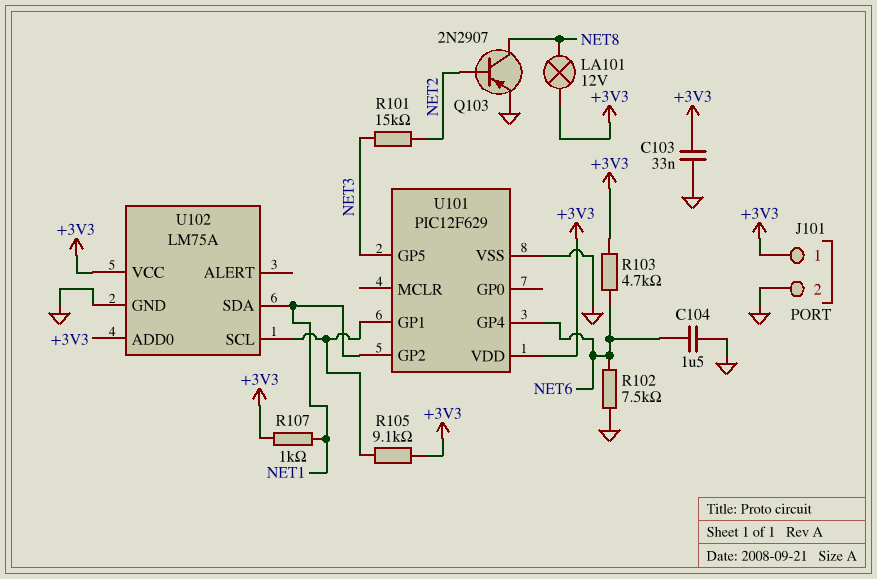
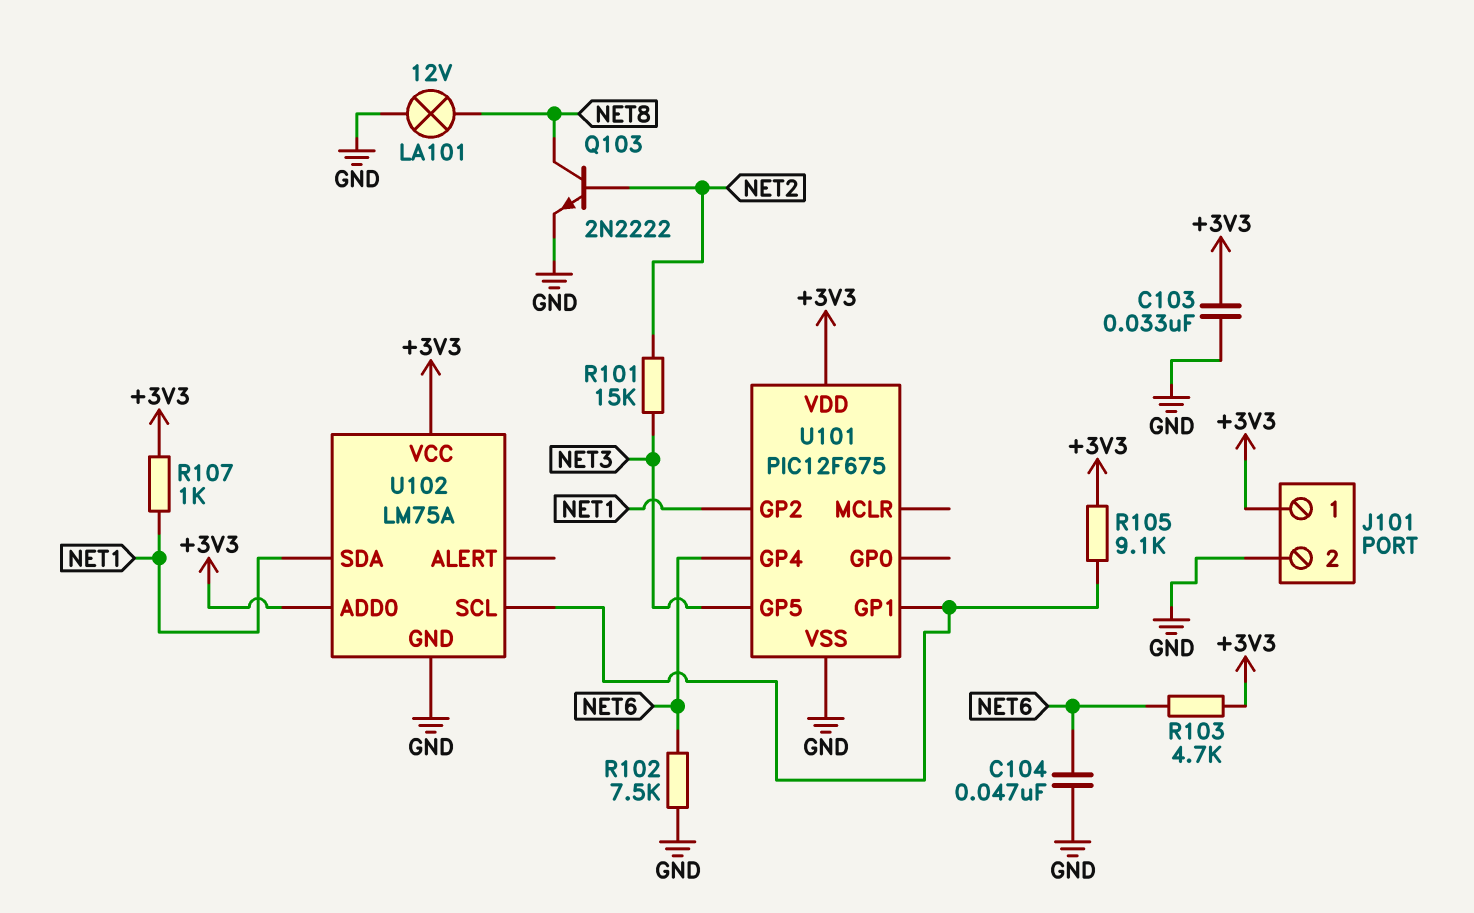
C104: 1.5uF (GND, NET6) -> 47nF (GND, NET6)
LA101: lamp 12V (+3V3, NET8) -> lamp 12V (GND, NET8)
Q103: PNP 2N2907 (B NET2, C NET8, E GND) -> NPN 2N2222 (B NET2, C NET8, E GND)
U101: PIC12F629 -> PIC12F675

